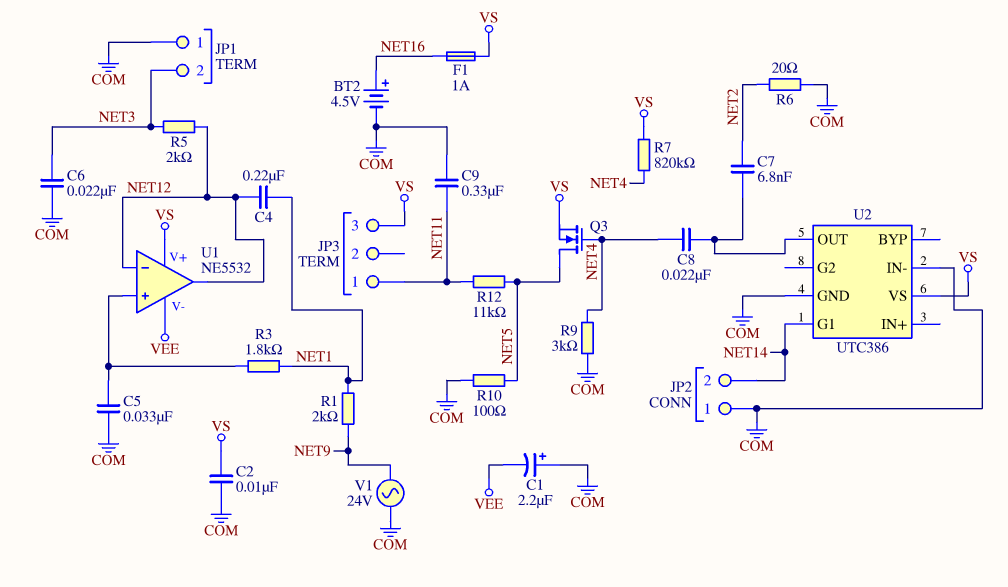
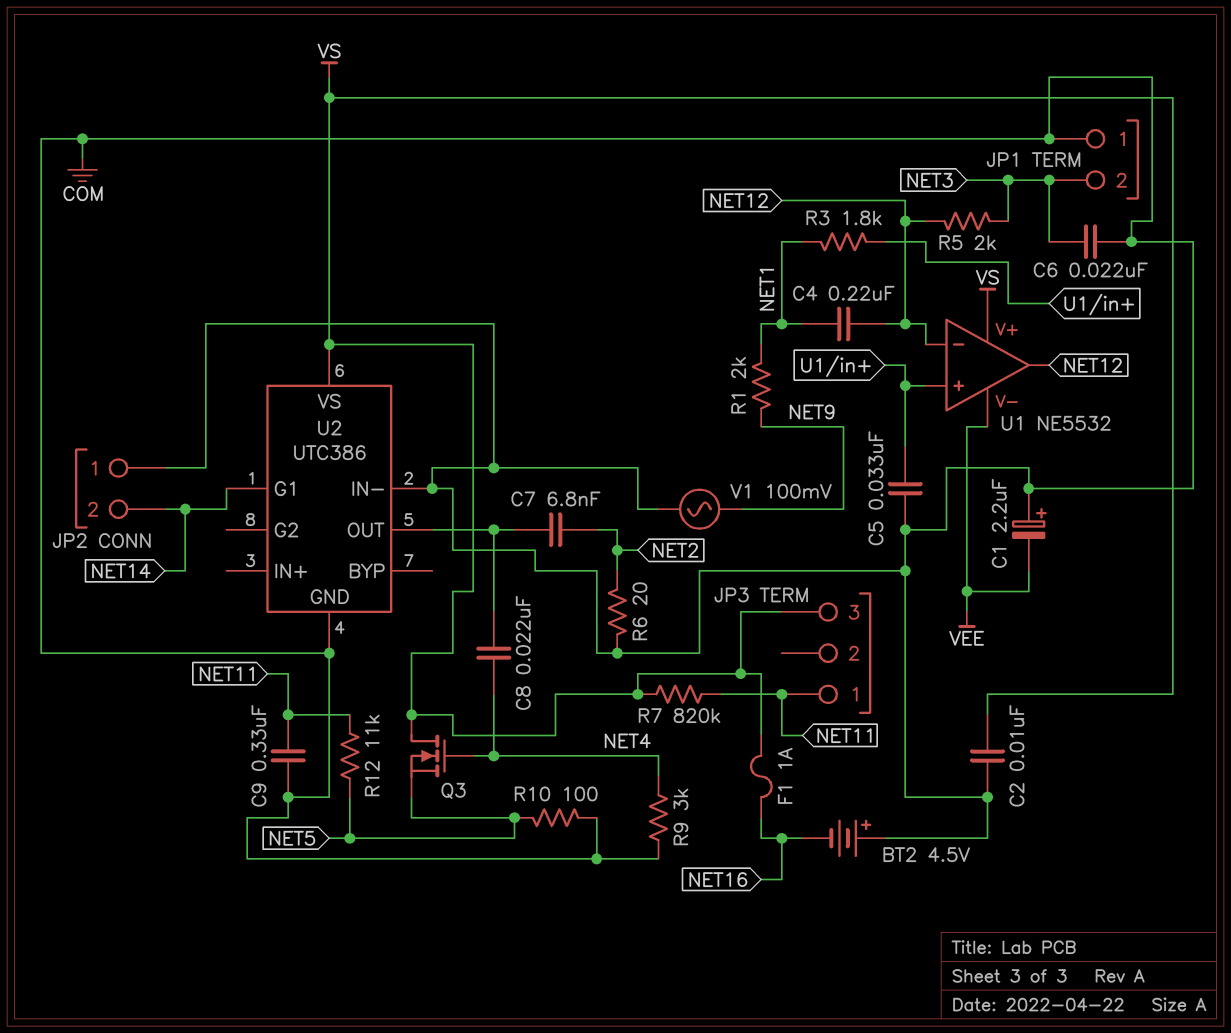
BT2: 4.5V (plus NET16, minus COM) -> 4.5V (plus COM, minus NET16)
Q3: NMOS (G NET4, D NET5, S VS) -> NMOS (G NET4, D VS, S NET5)
R7: 820k (NET4, VS) -> 820k (NET11, VS)
V1: AC 24V (COM, NET9) -> AC 100mV (COM, NET9)

